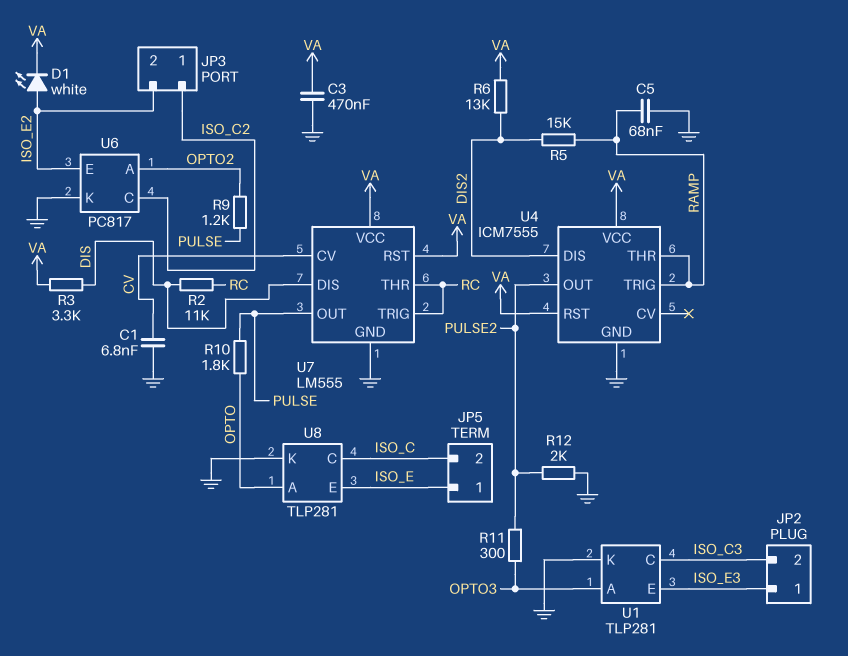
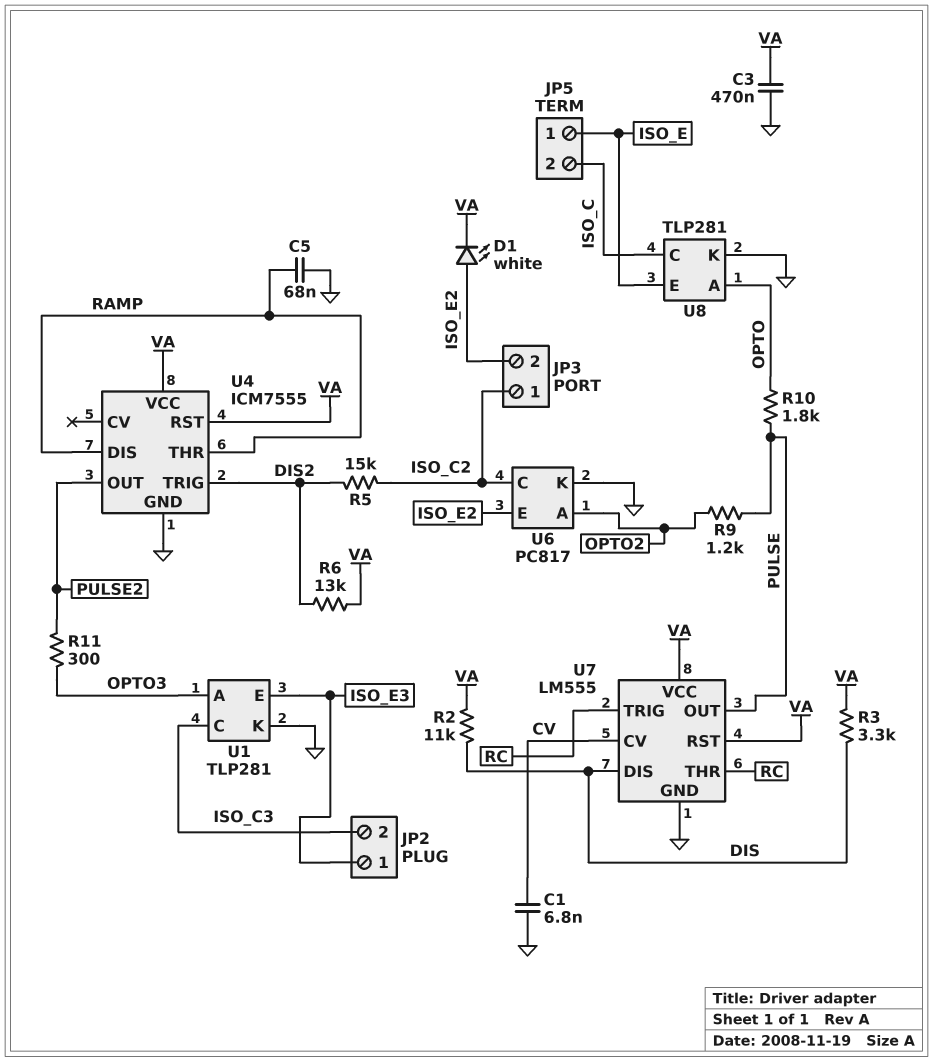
R2: 11k (DIS, RC) -> 11k (DIS, VA)
R5: 15k (DIS2, RAMP) -> 15k (DIS2, ISO_C2)
R12: 2k (GND, PULSE2) -> none
U4 pin DIS: DIS2 -> RAMP
U4 pin TRIG: RAMP -> DIS2

